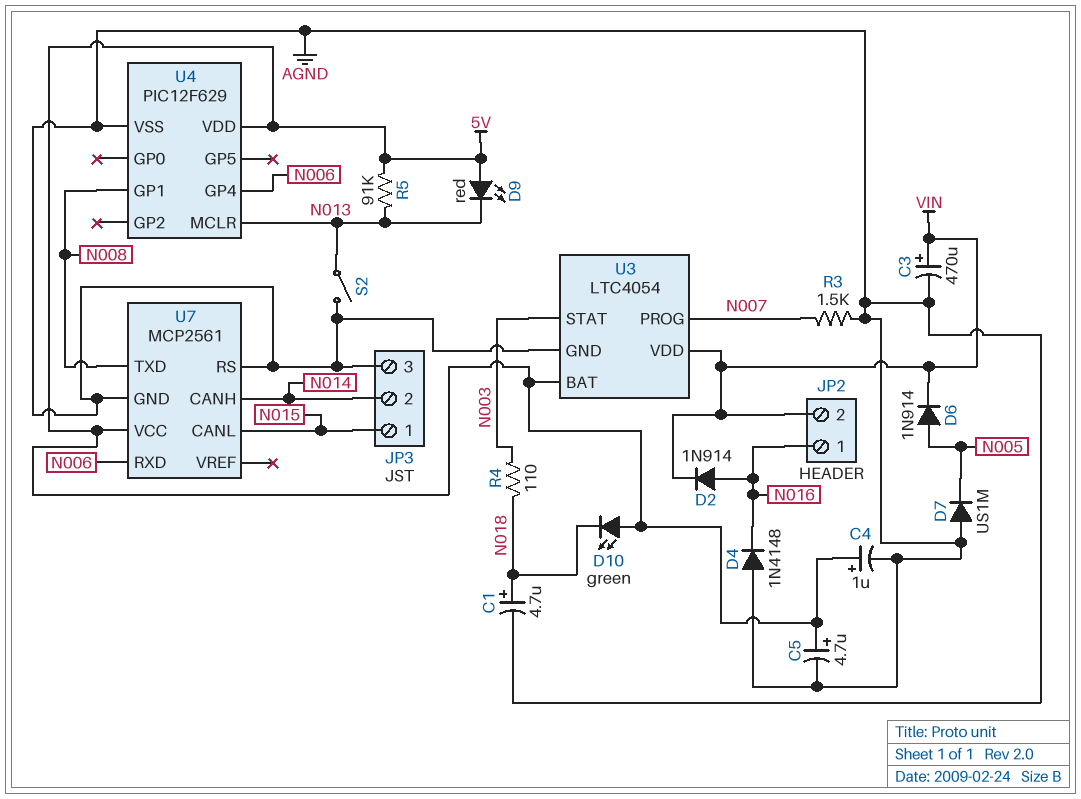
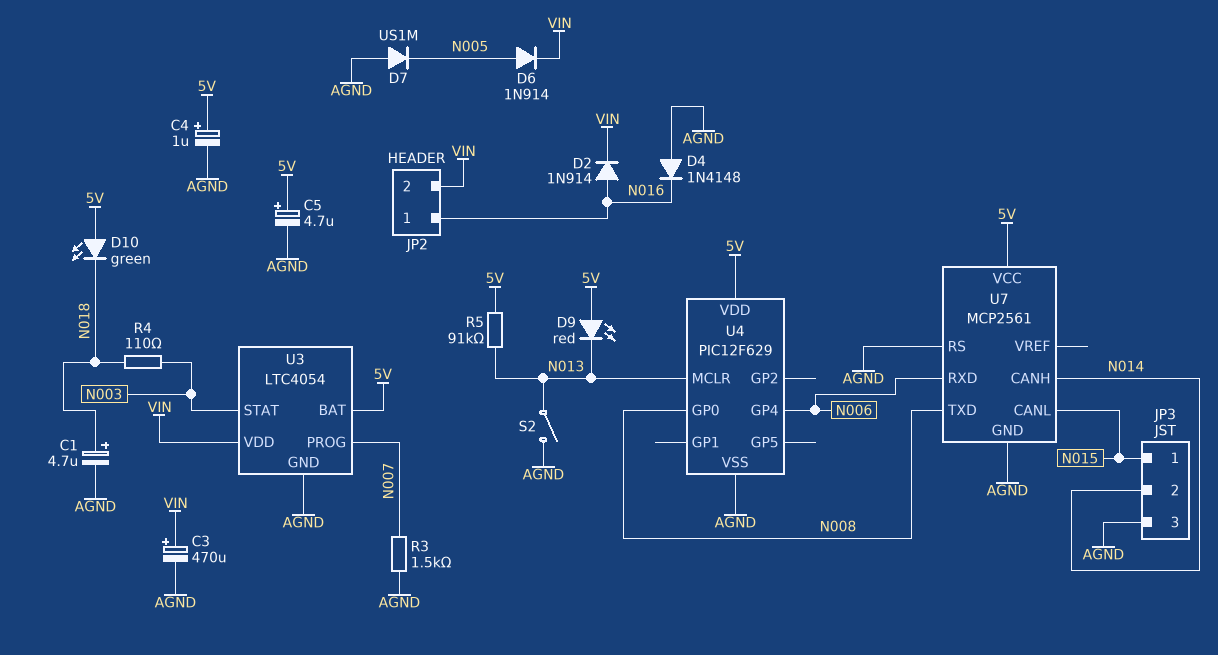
U4 pin GP0: none -> N008
U4 pin GP1: N008 -> none

